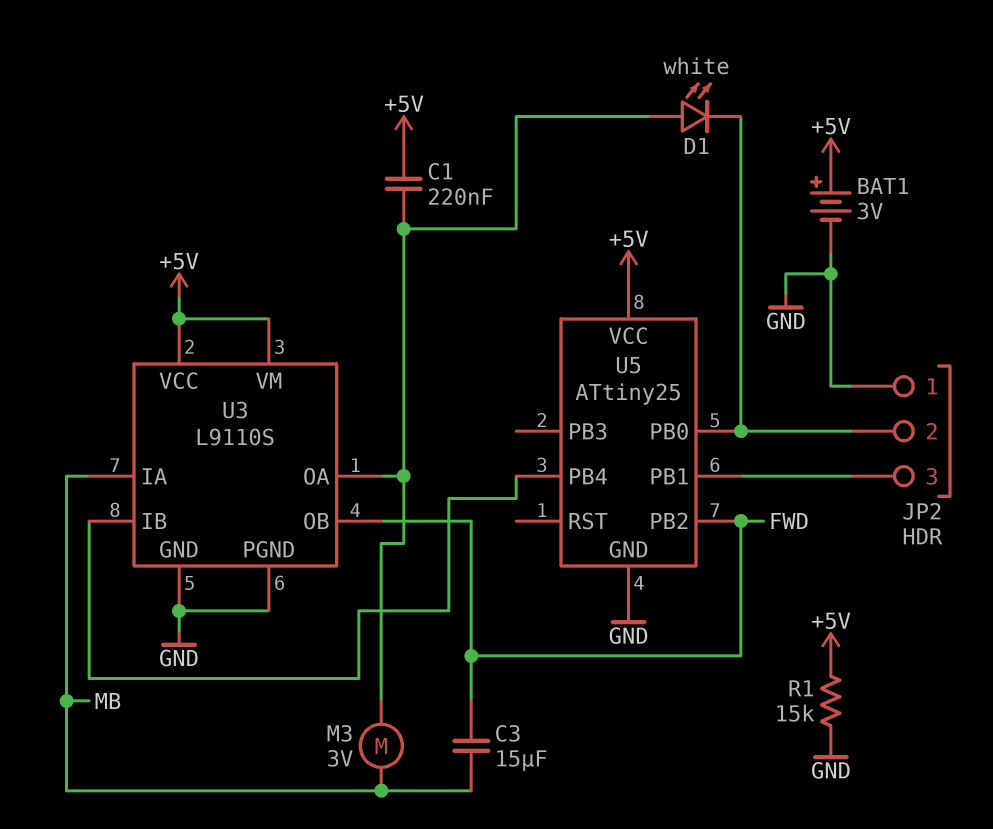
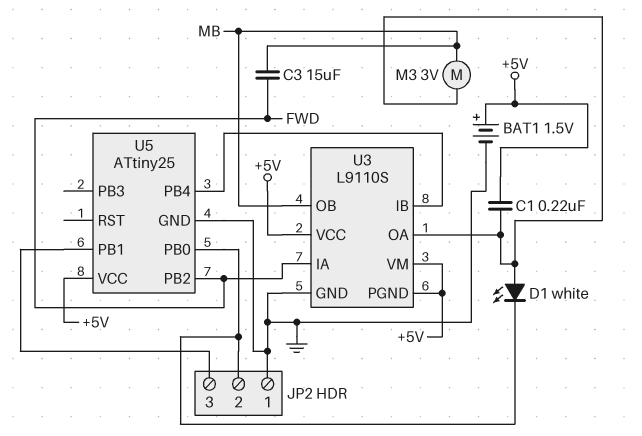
BAT1: 3V (plus +5V, minus GND) -> 1.5V (plus +5V, minus GND)
R1: 15k (+5V, GND) -> none
U3 pin IA: MB -> FWD
U3 pin OB: FWD -> MB
U3 pin PGND: GND -> +5V

